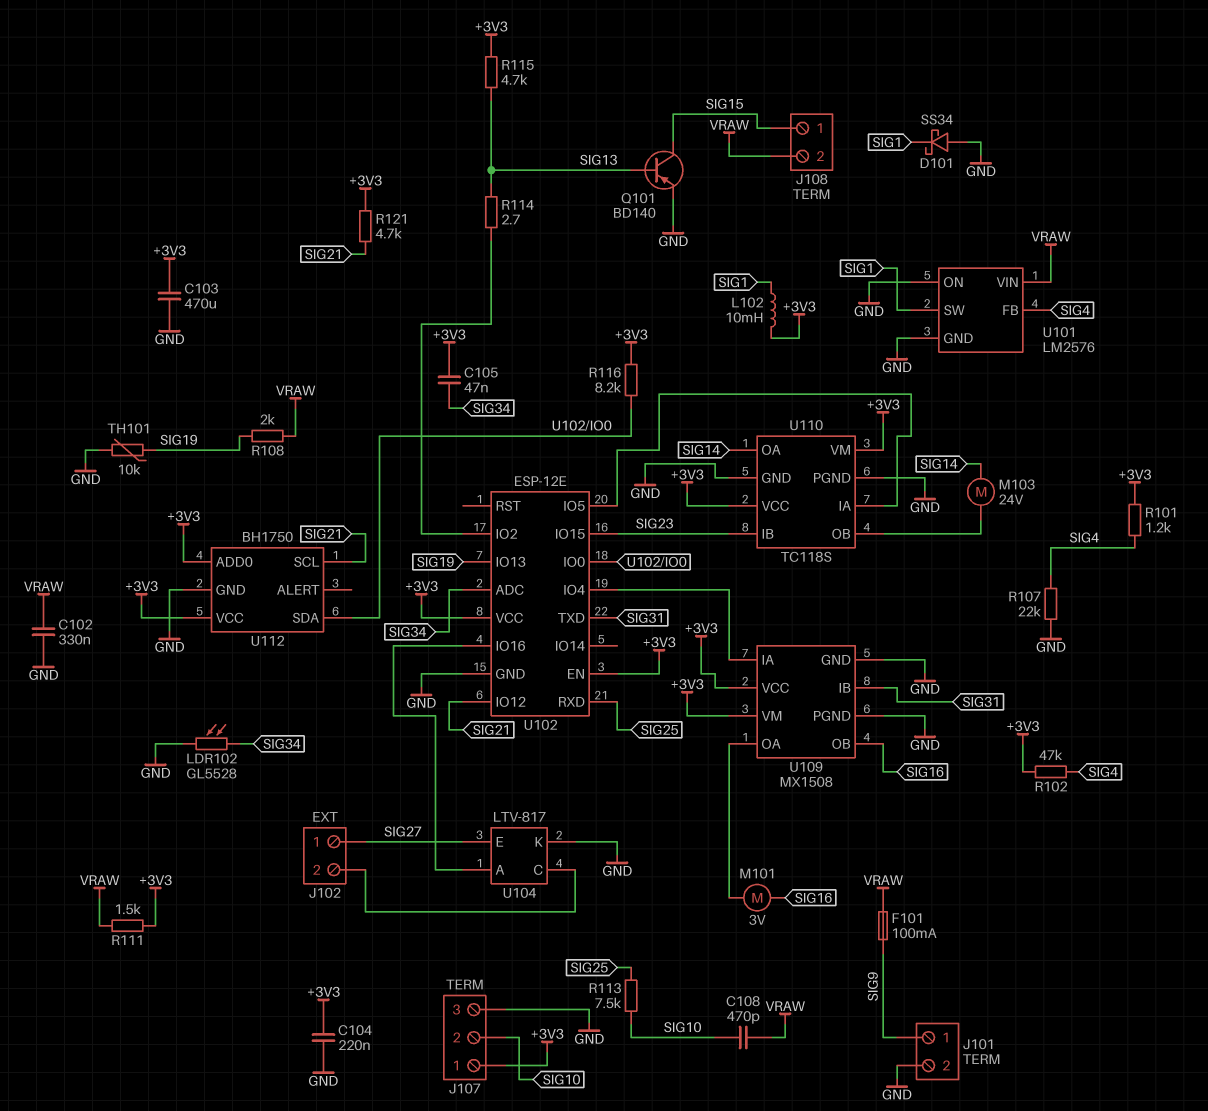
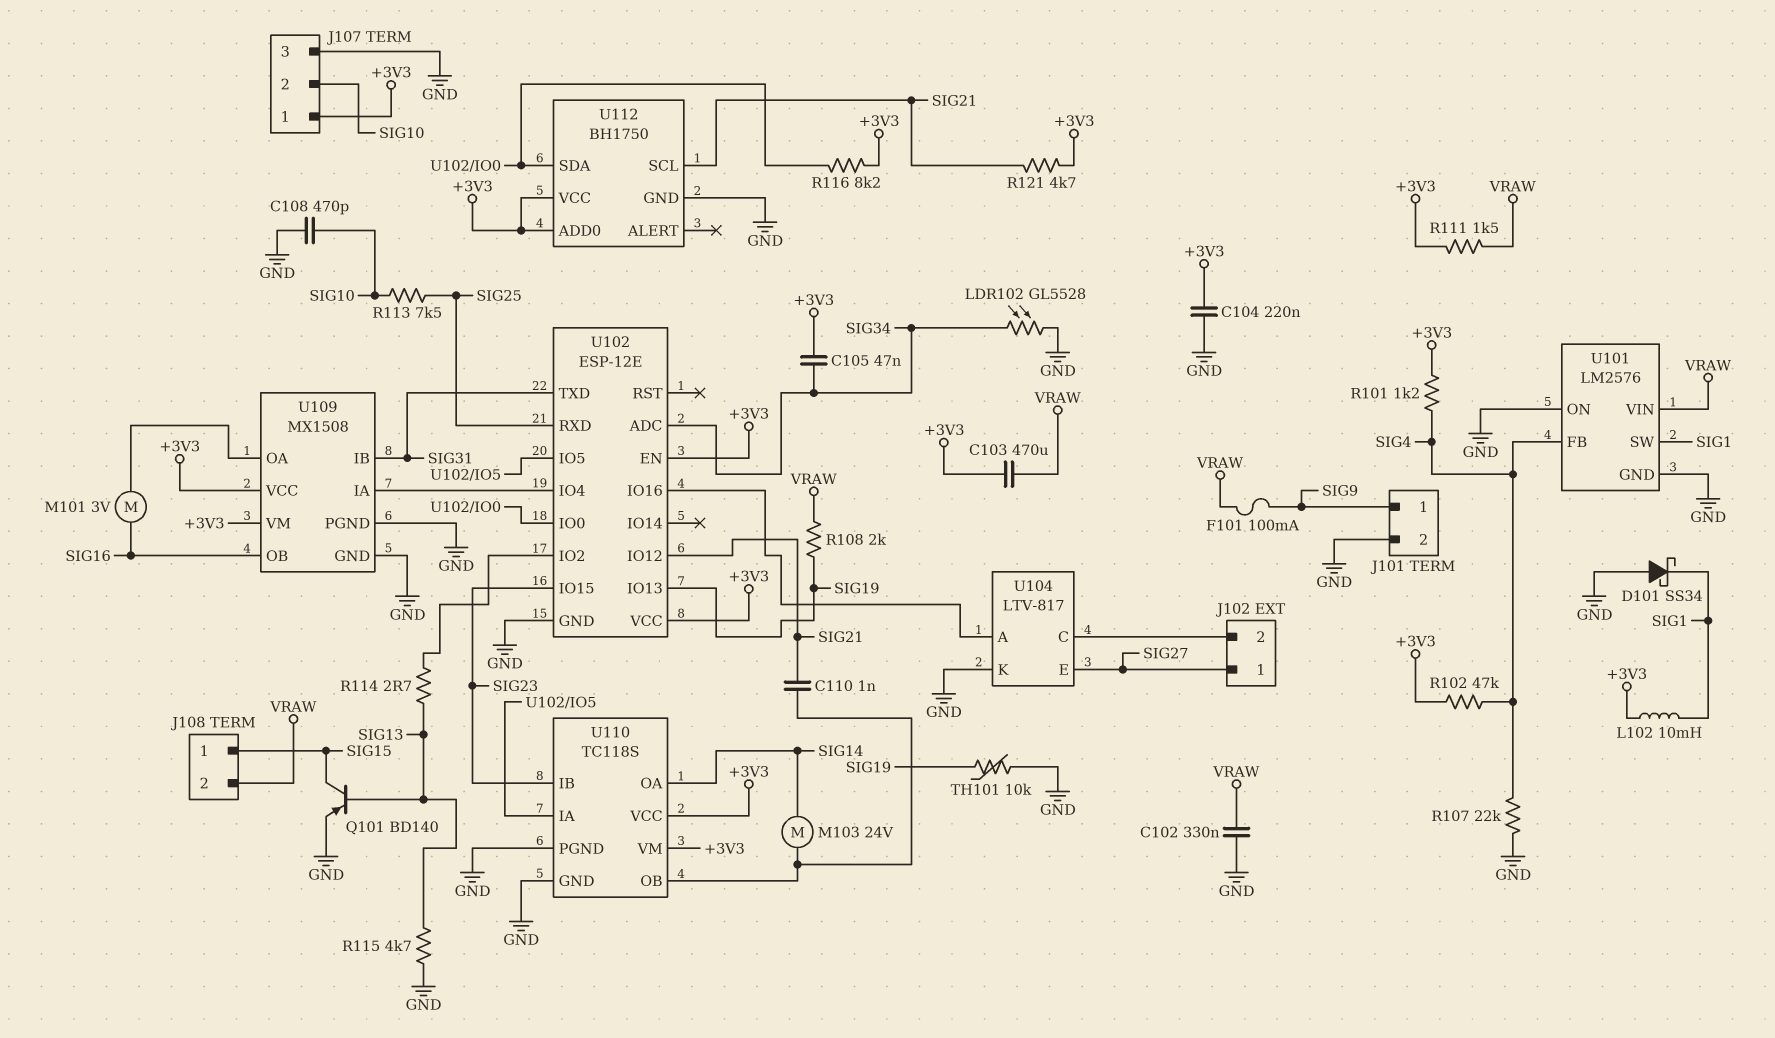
C103: 470uF (+3V3, GND) -> 470uF (+3V3, VRAW)
C108: 470pF (SIG10, VRAW) -> 470pF (GND, SIG10)
C110: none -> 1nF (SIG21, U110/OB)
R115: 4.7k (+3V3, SIG13) -> 4.7k (GND, SIG13)

